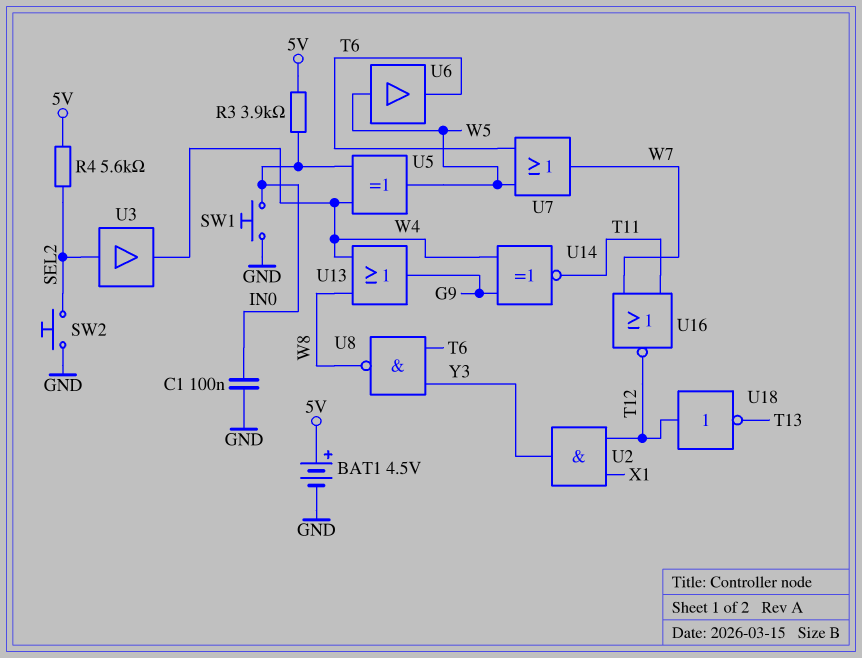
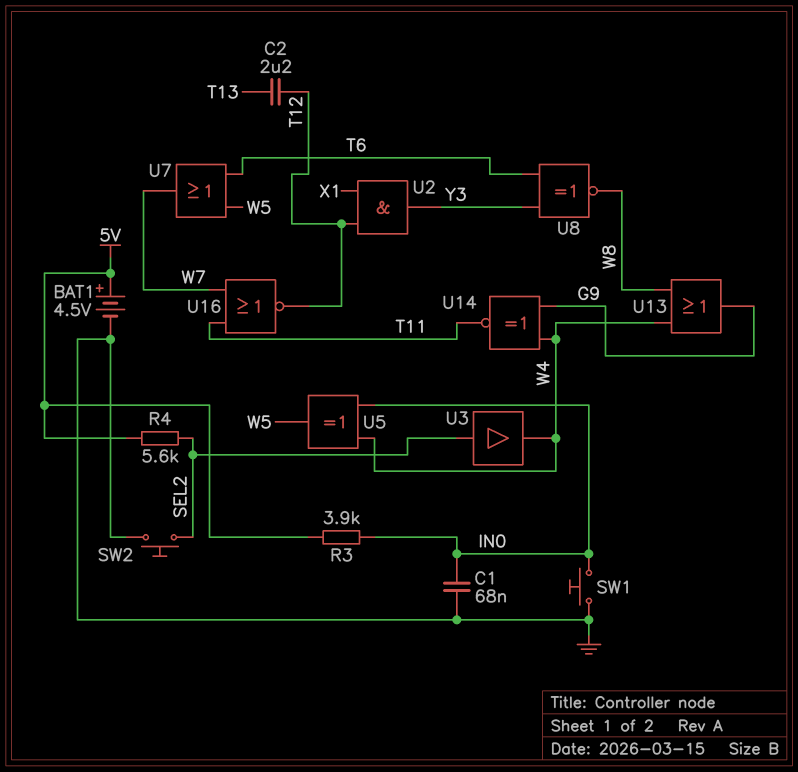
C1: 100nF (GND, IN0) -> 68nF (GND, IN0)
C2: none -> 2.2uF (T12, T13)
U6: buffer (in W5, out T6) -> none
U8: NAND (in T6, in Y3, out W8) -> XNOR (in T6, in Y3, out W8)
U18: NOT (in T12, out T13) -> none

